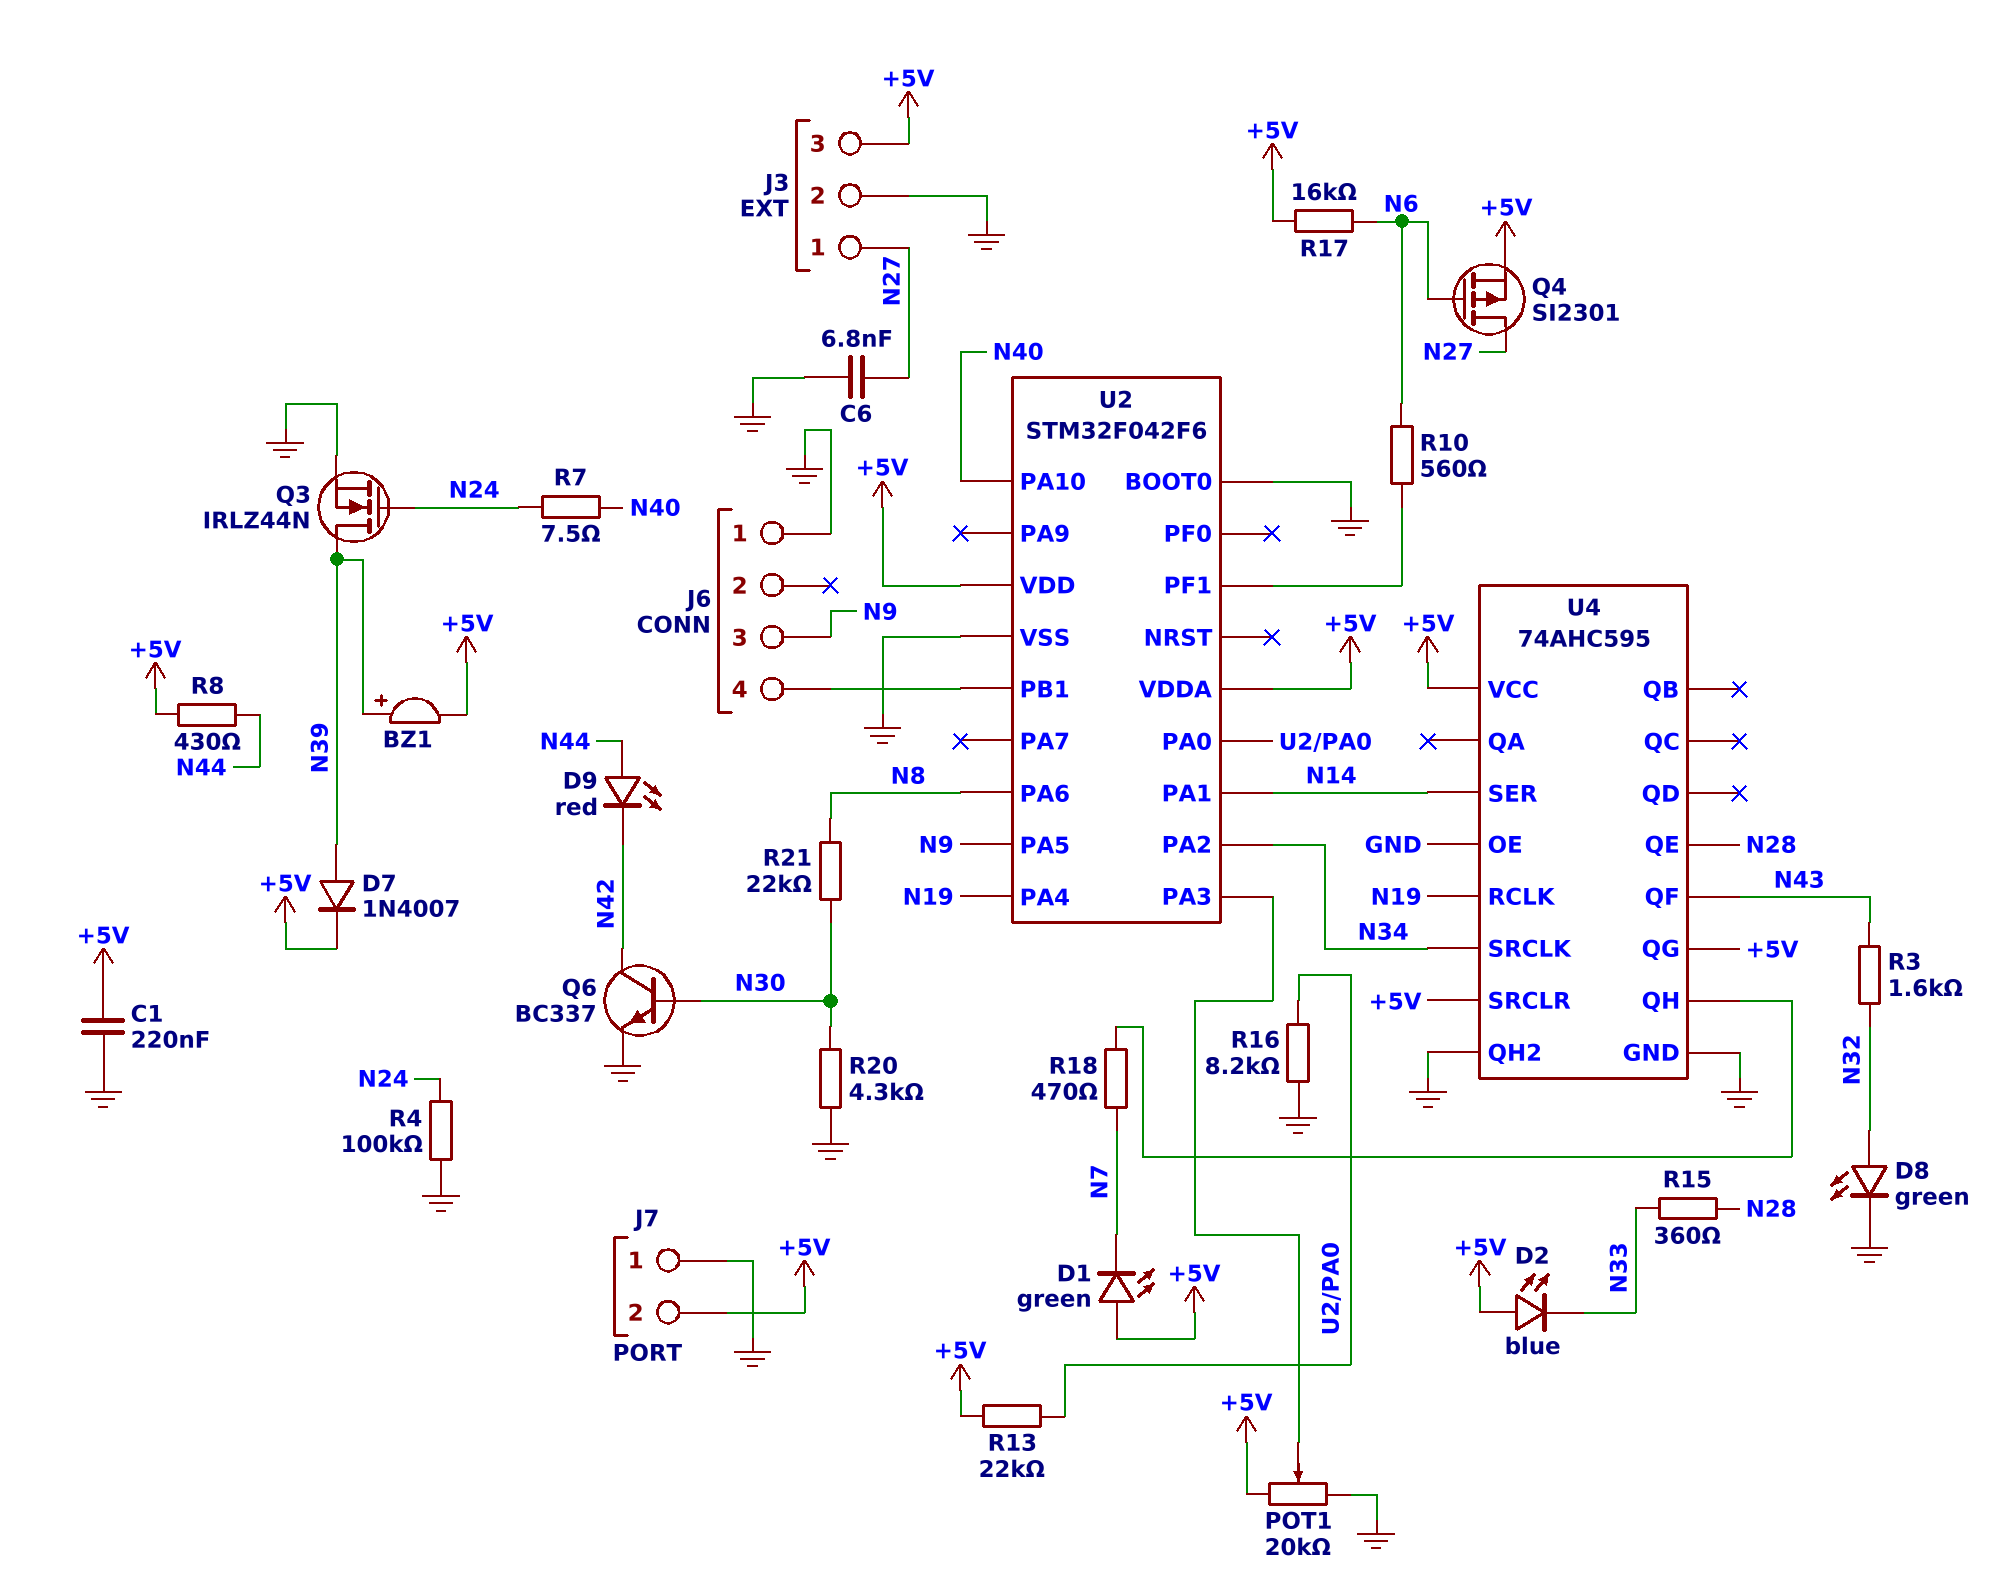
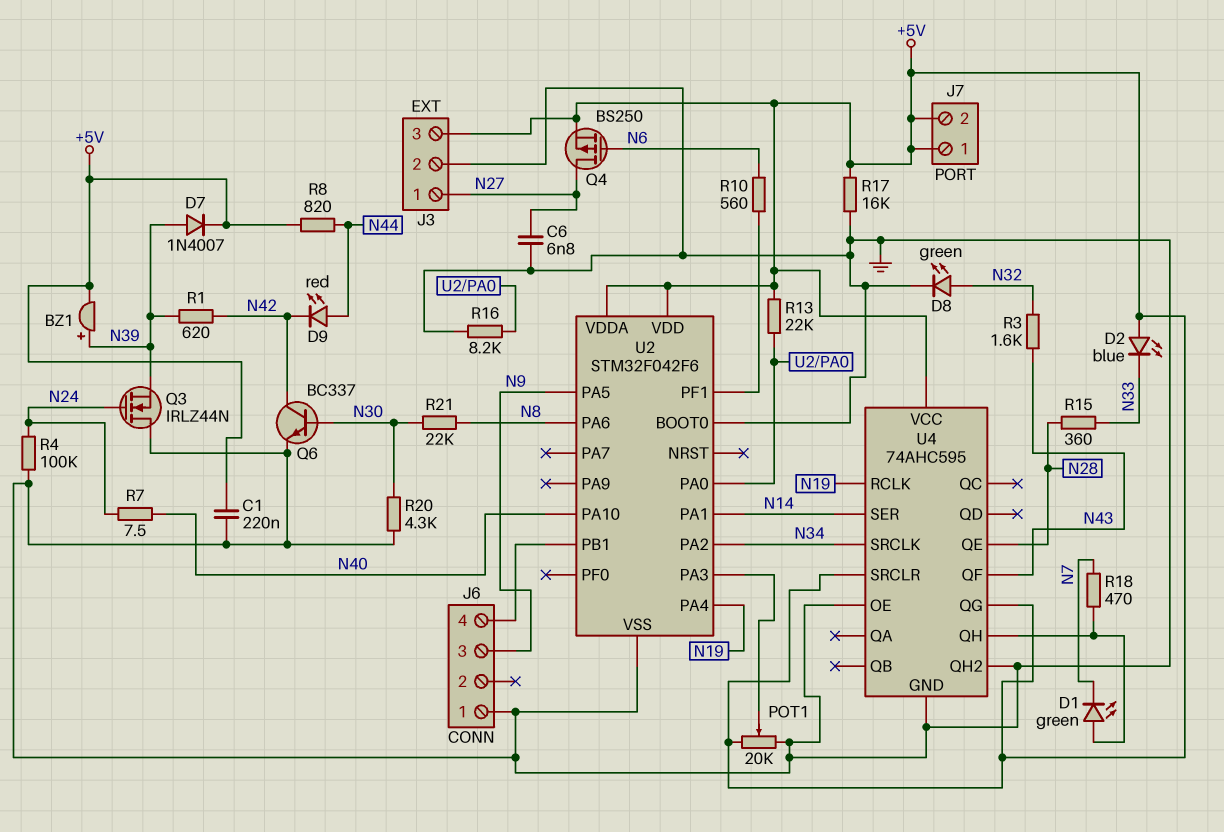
D1: LED green (A +5V, K N7) -> LED green (A U4/QH, K N7)
J7 pin 1: GND -> +5V
Q3: NMOS IRLZ44N (G N24, D N39, S GND) -> NMOS IRLZ44N (G N24, D GND, S N39)
Q4: PMOS SI2301 (G N6, D N27, S +5V) -> PMOS BS250 (G N6, D N27, S +5V)
R1: none -> 620 (N39, N42)
R8: 430 (+5V, N44) -> 820 (+5V, N44)
R17: 16k (+5V, N6) -> 16k (+5V, GND)

